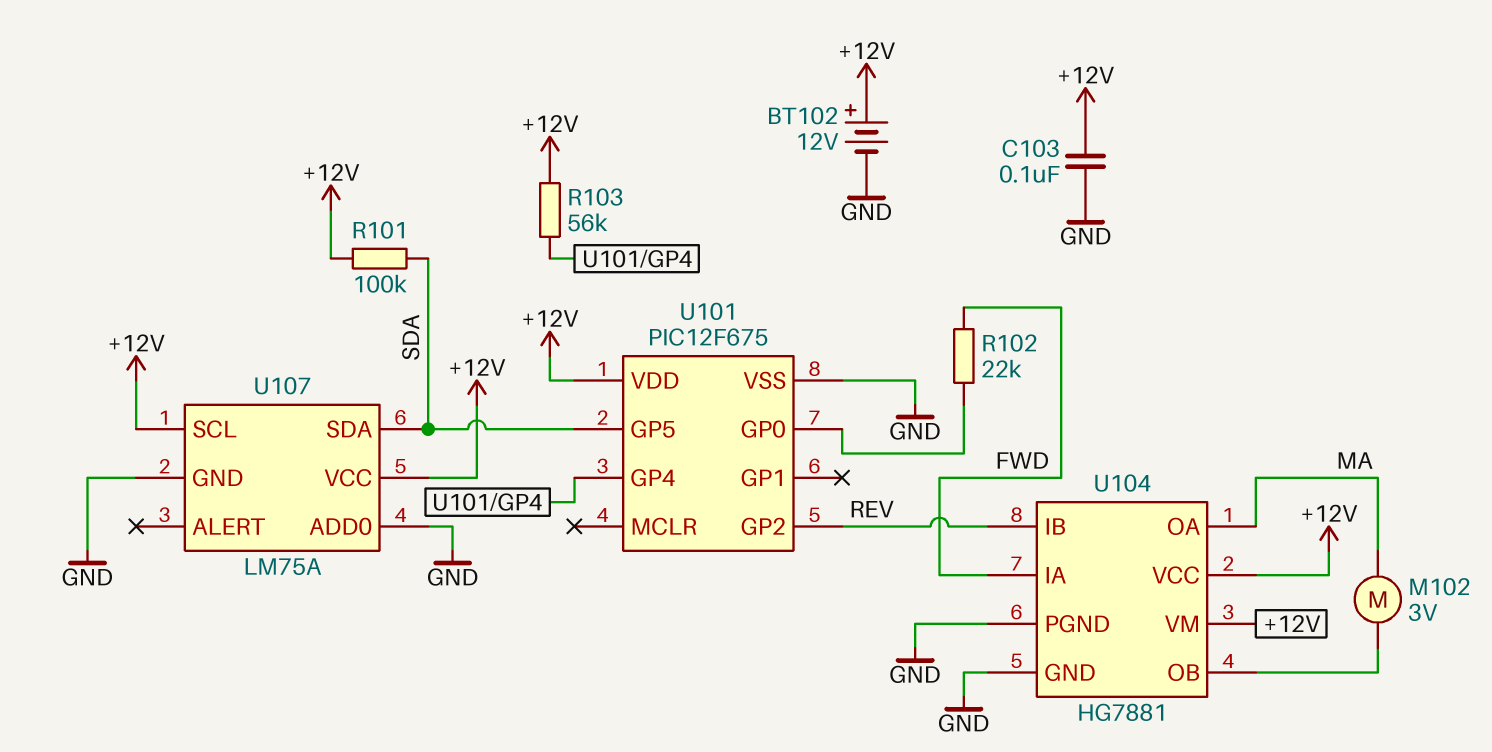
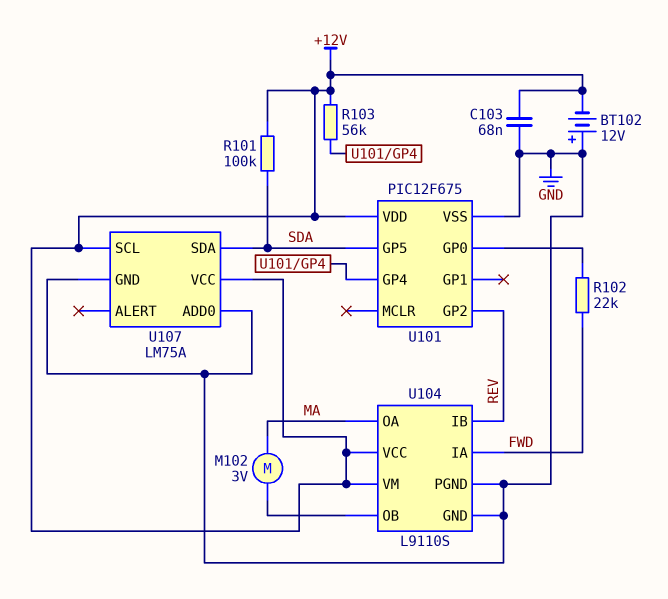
BT102: 12V (plus +12V, minus GND) -> 12V (plus GND, minus +12V)
C103: 100nF (+12V, GND) -> 68nF (+12V, GND)
U104: HG7881 -> L9110S

